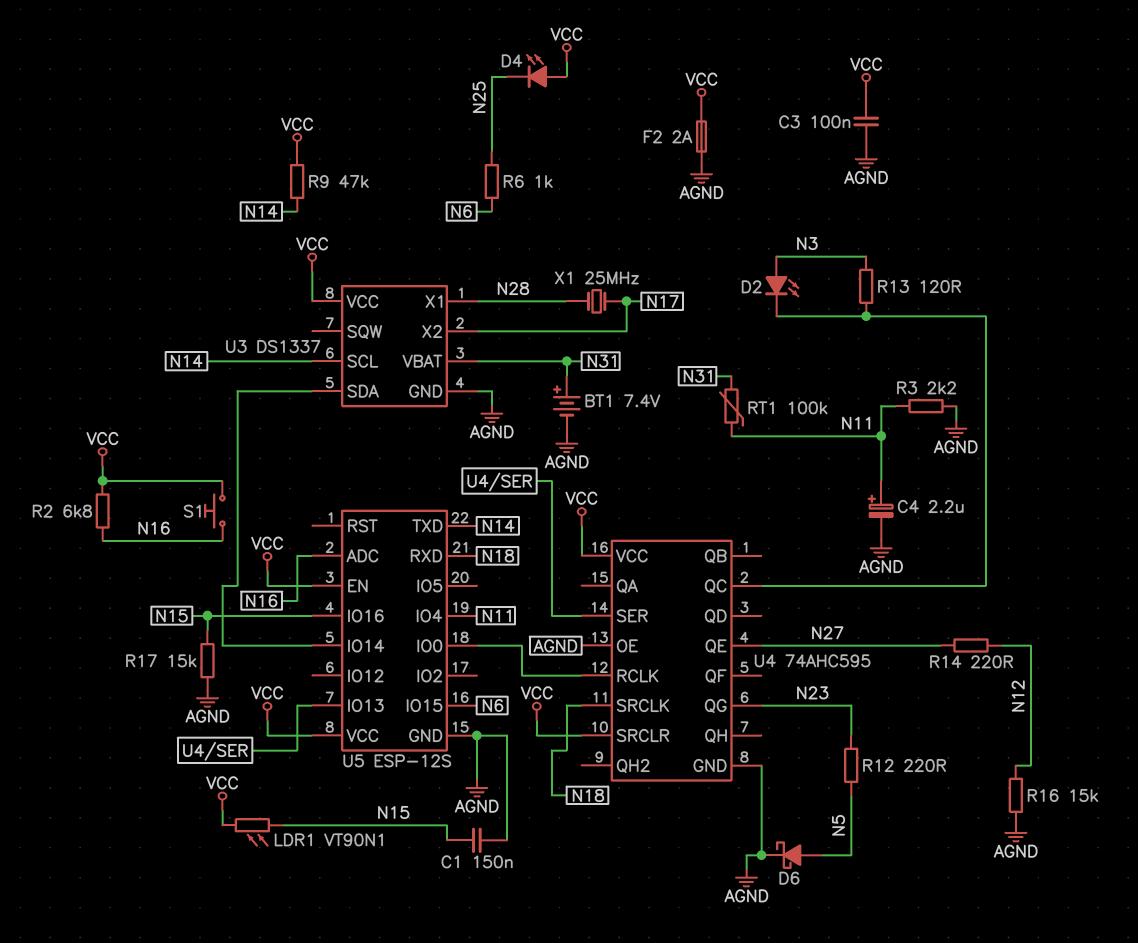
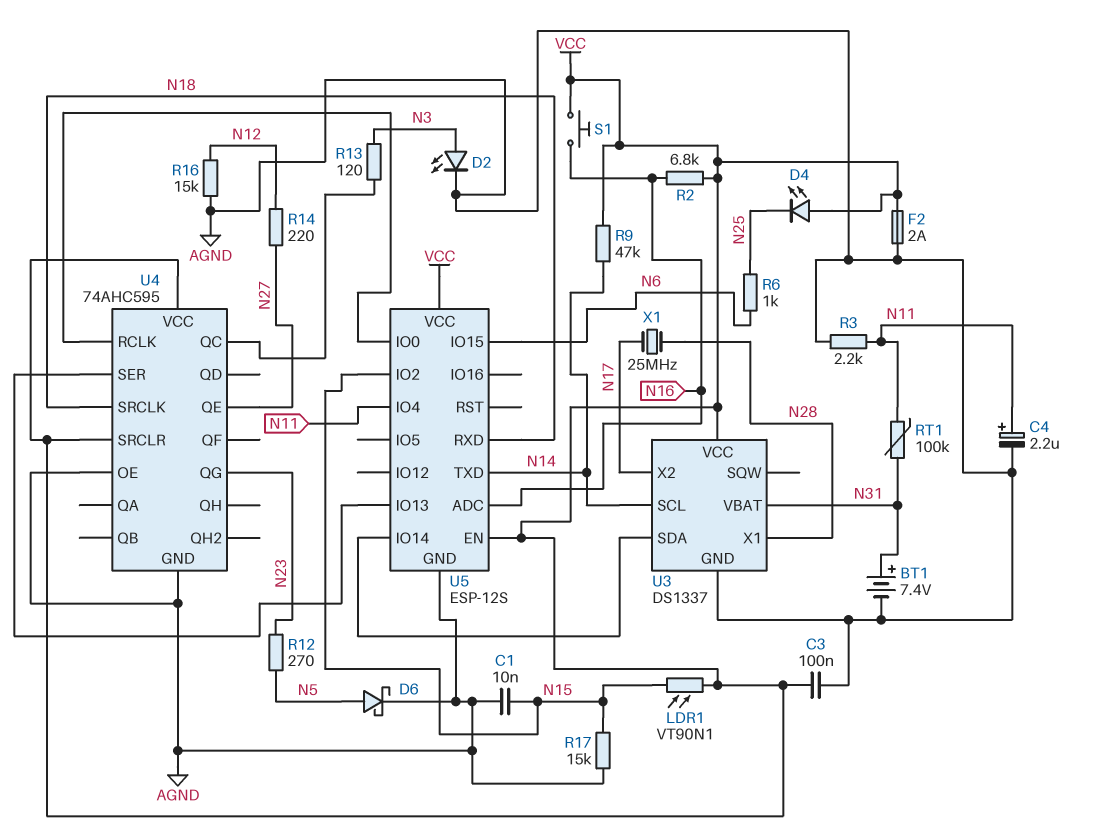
C1: 150nF (AGND, N15) -> 10nF (AGND, N15)
D2: LED (A N3, K U4/QC) -> LED (A N3, K AGND)
R12: 220 (N5, N23) -> 270 (N5, N23)
U5 pin IO2: none -> N15
U5 pin IO16: N15 -> none

